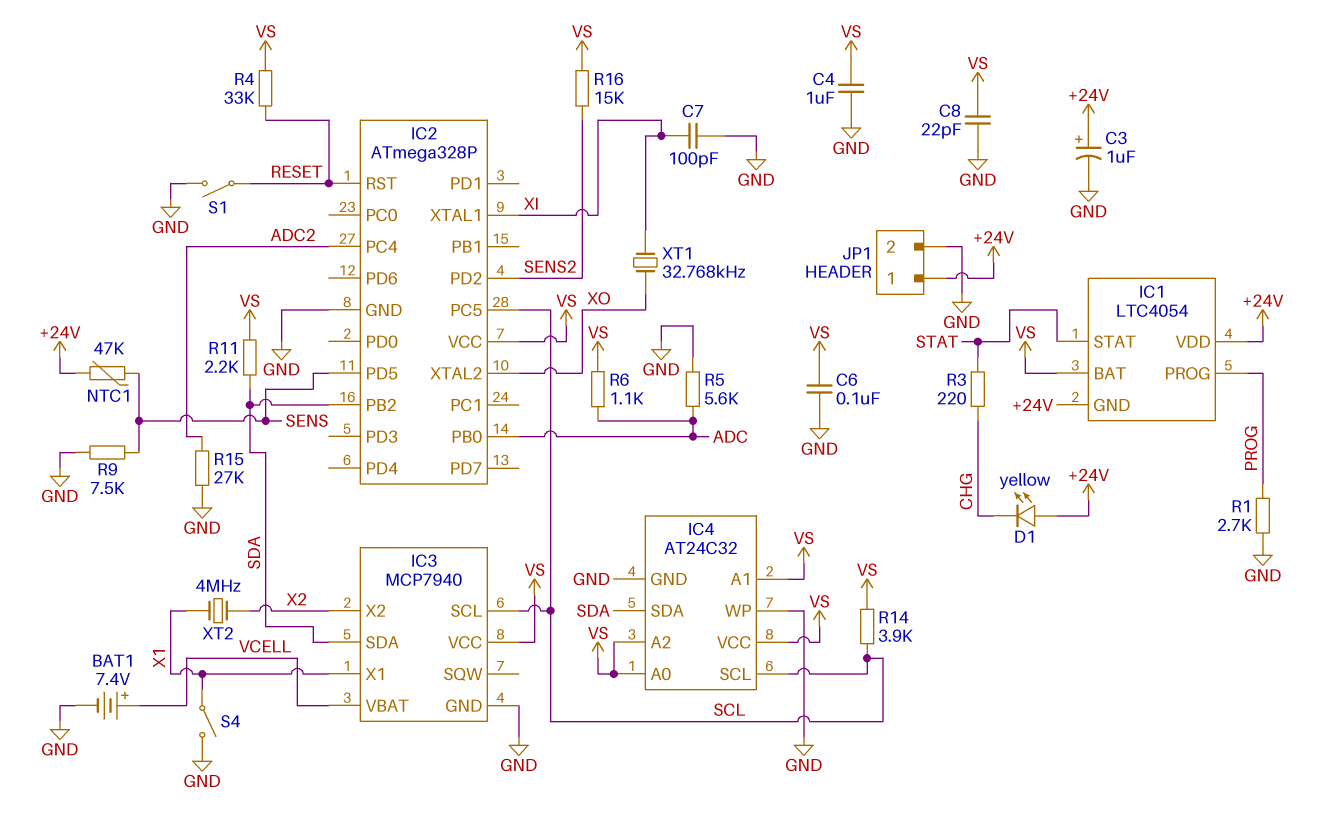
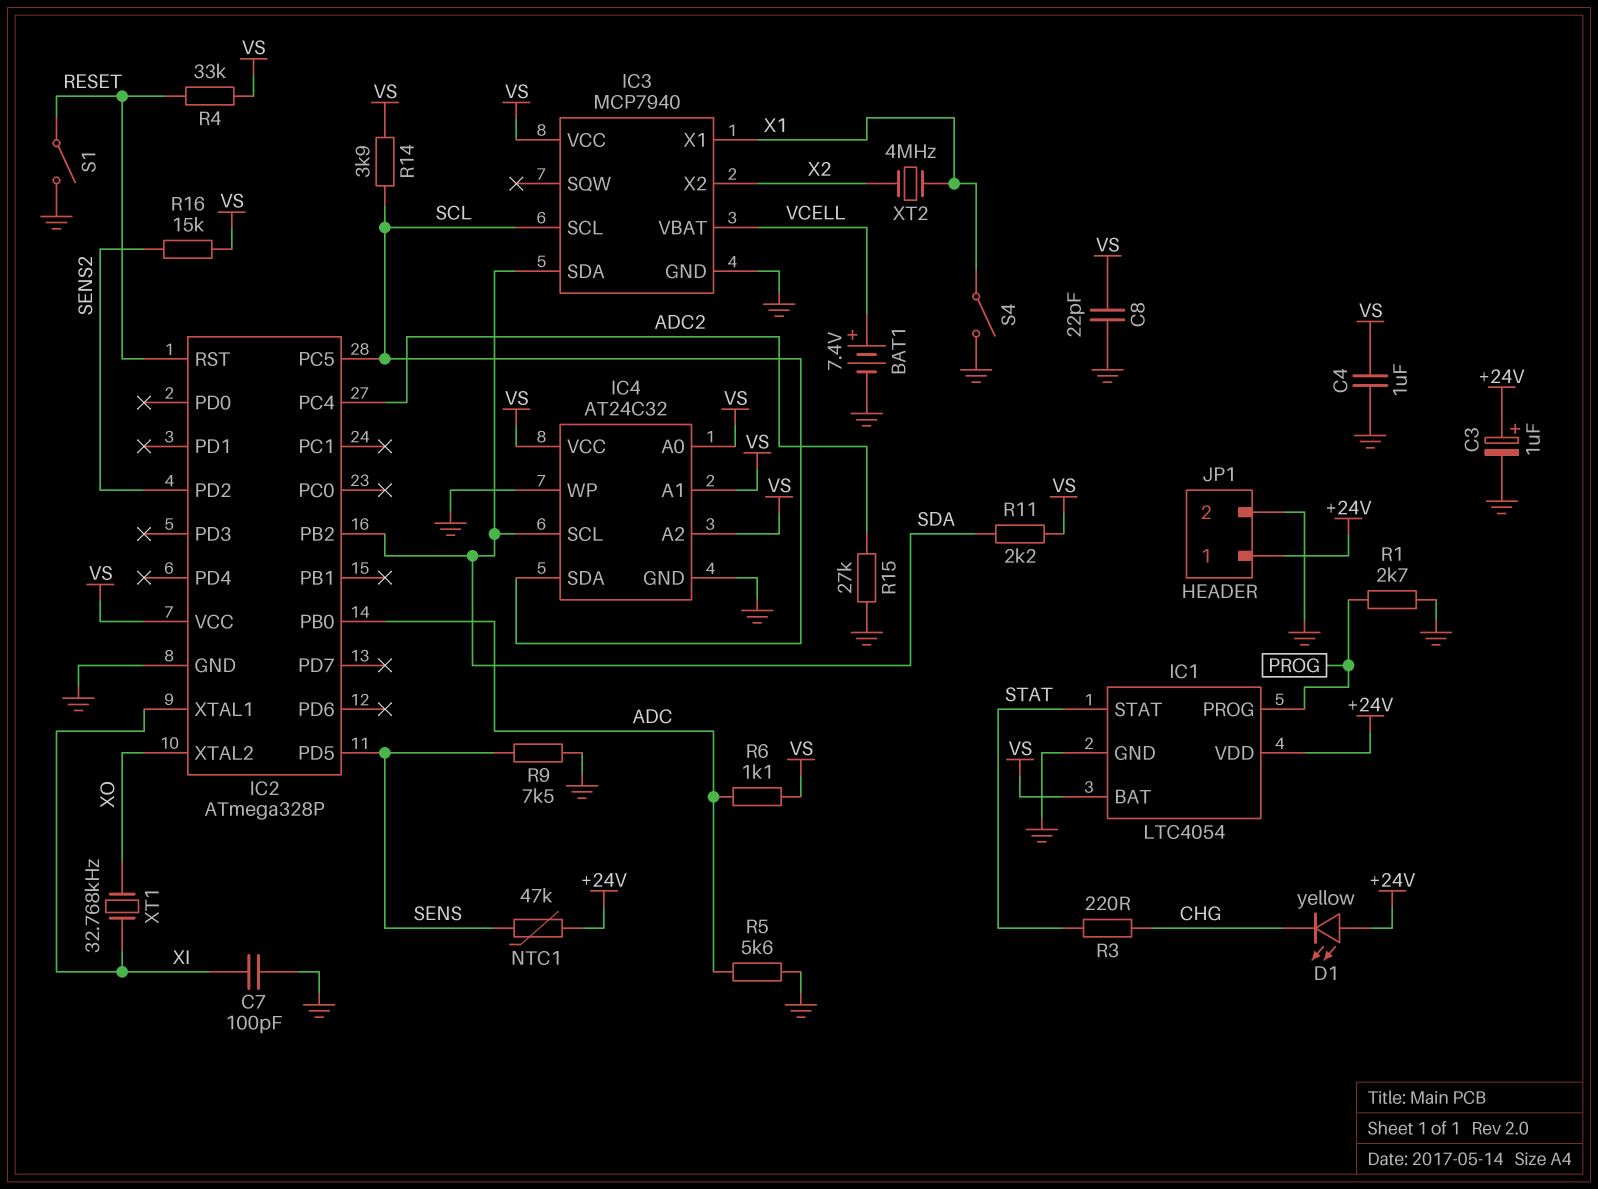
C6: 100nF (GND, VS) -> none
IC1 pin GND: +24V -> GND
IC4 pin SCL: SCL -> SDA
IC4 pin SDA: SDA -> SCL

